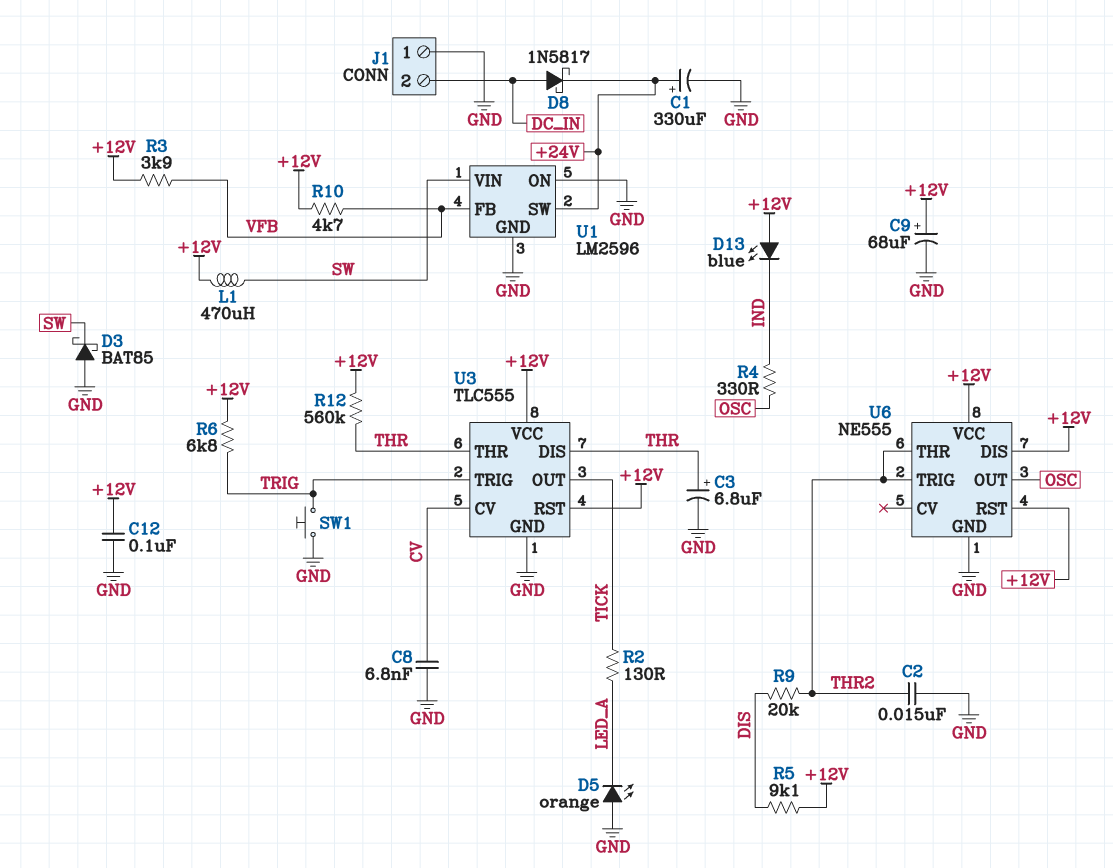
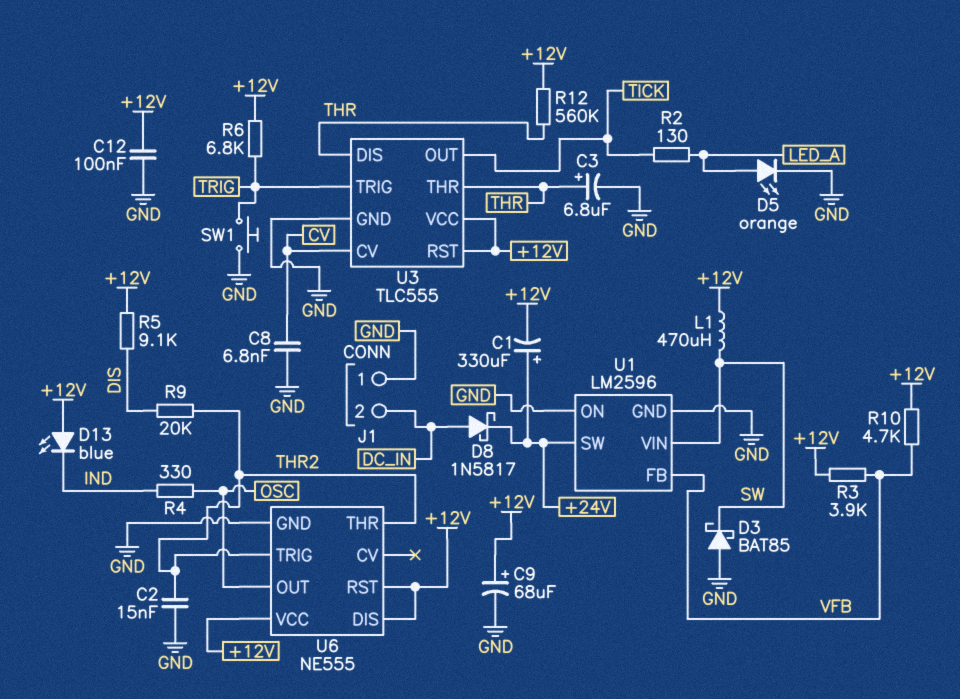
C1: 330uF (plus +24V, minus GND) -> 330uF (plus +24V, minus +12V)
D5: LED orange (A GND, K LED_A) -> LED orange (A LED_A, K GND)

